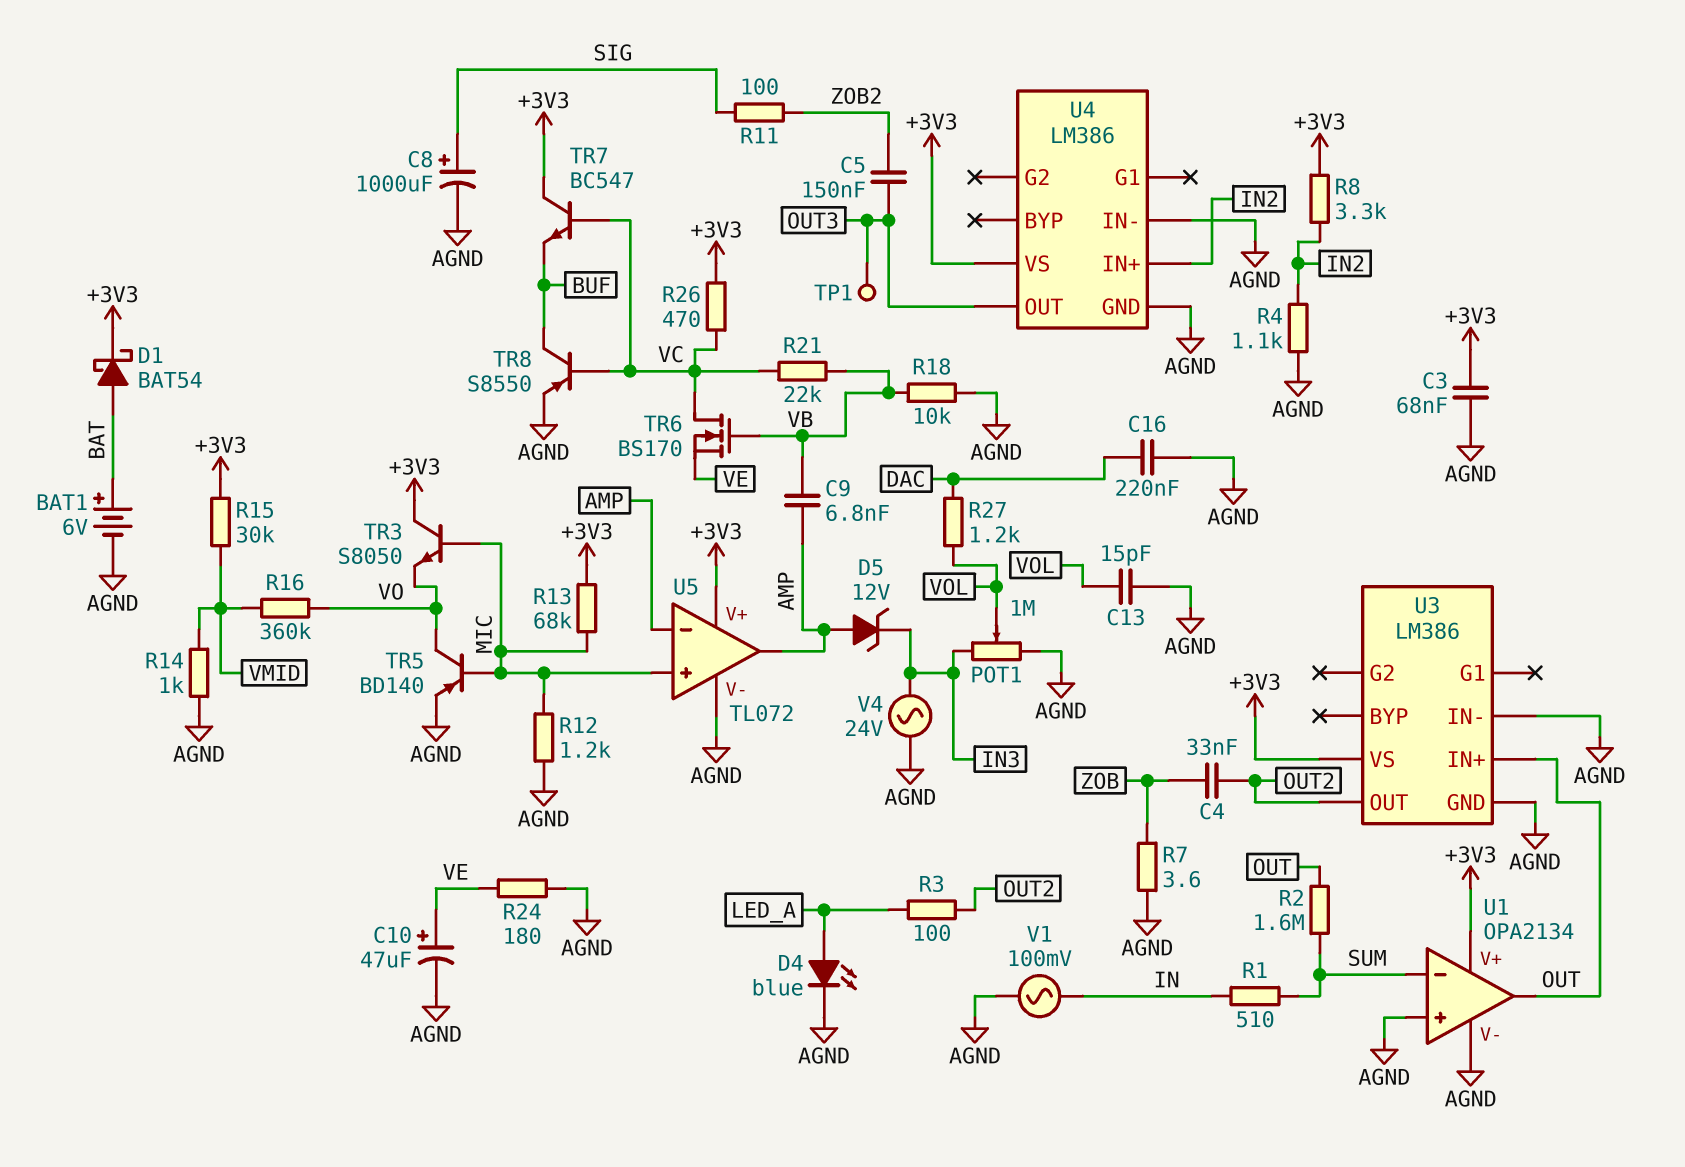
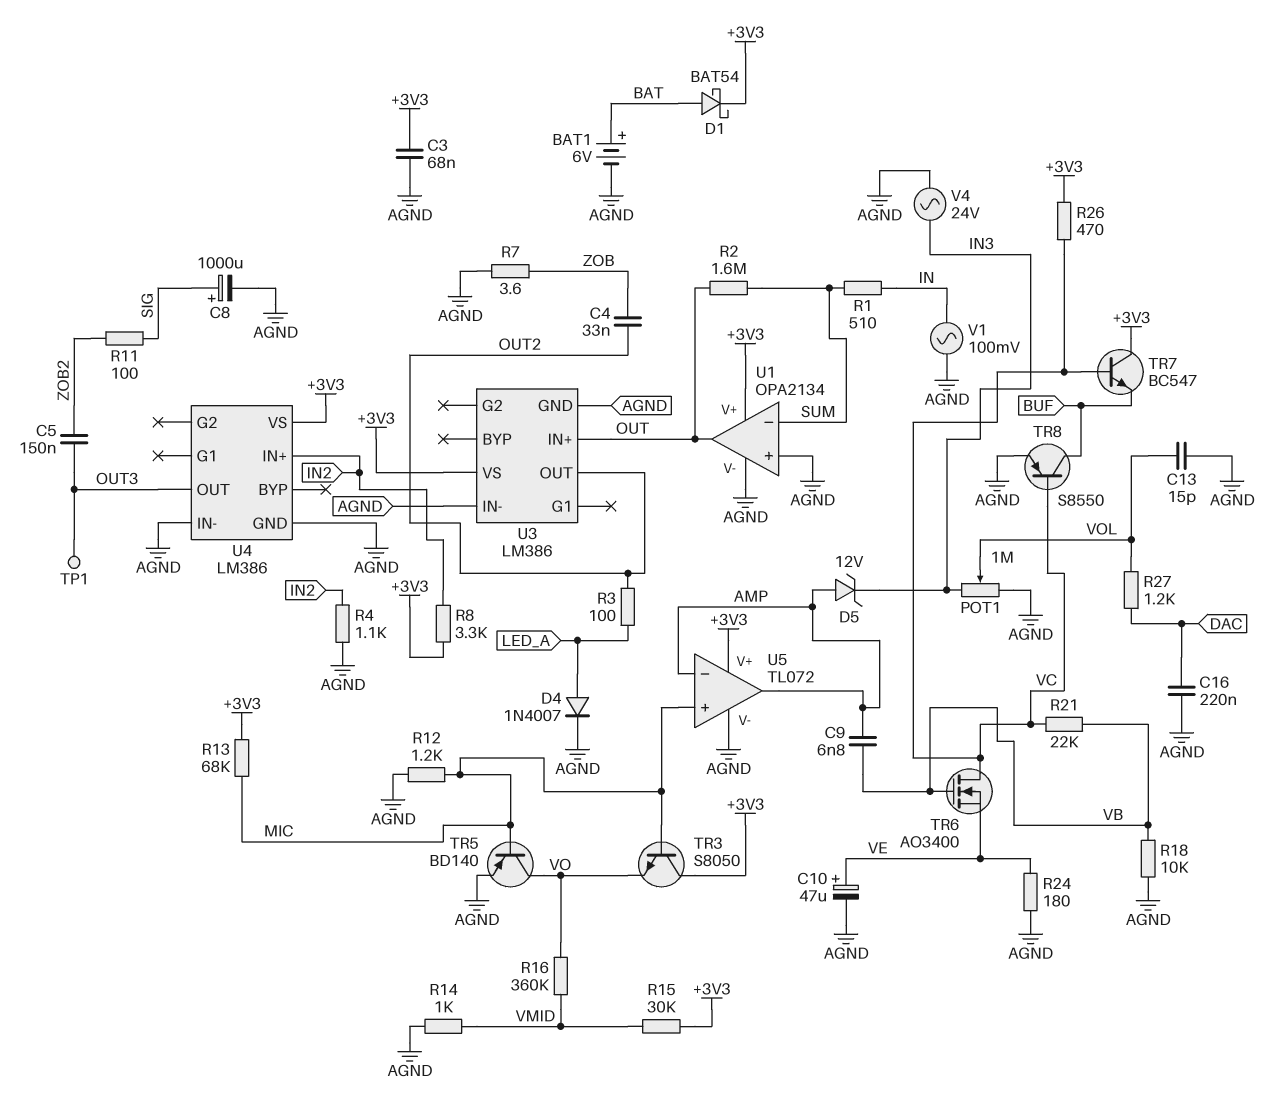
D4: LED blue (A LED_A, K AGND) -> diode 1N4007 (A LED_A, K AGND)
TR6: NMOS BS170 (G VB, D VC, S VE) -> NMOS AO3400 (G VB, D VC, S VE)

